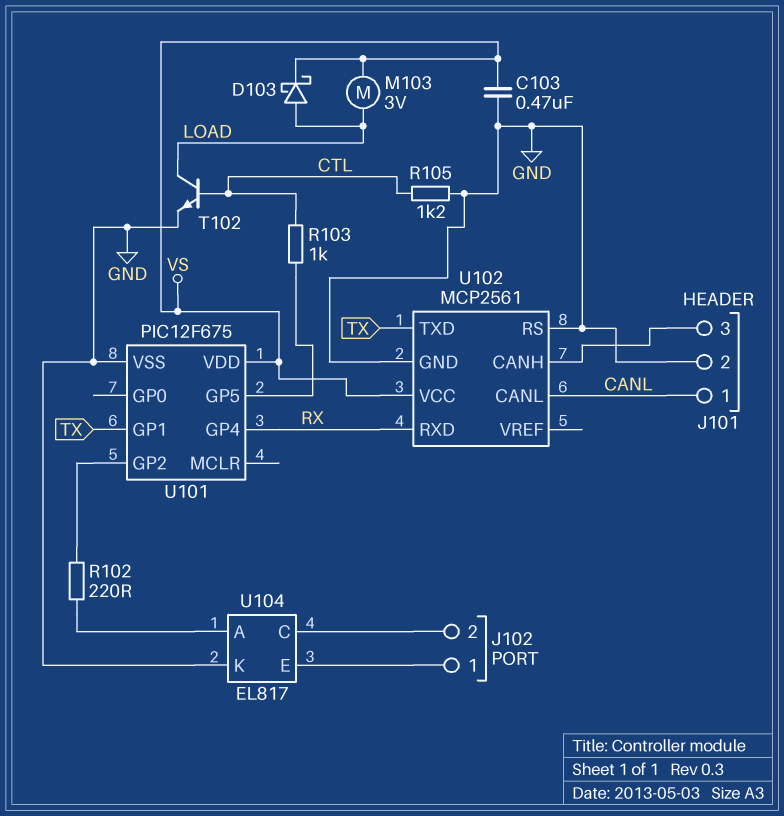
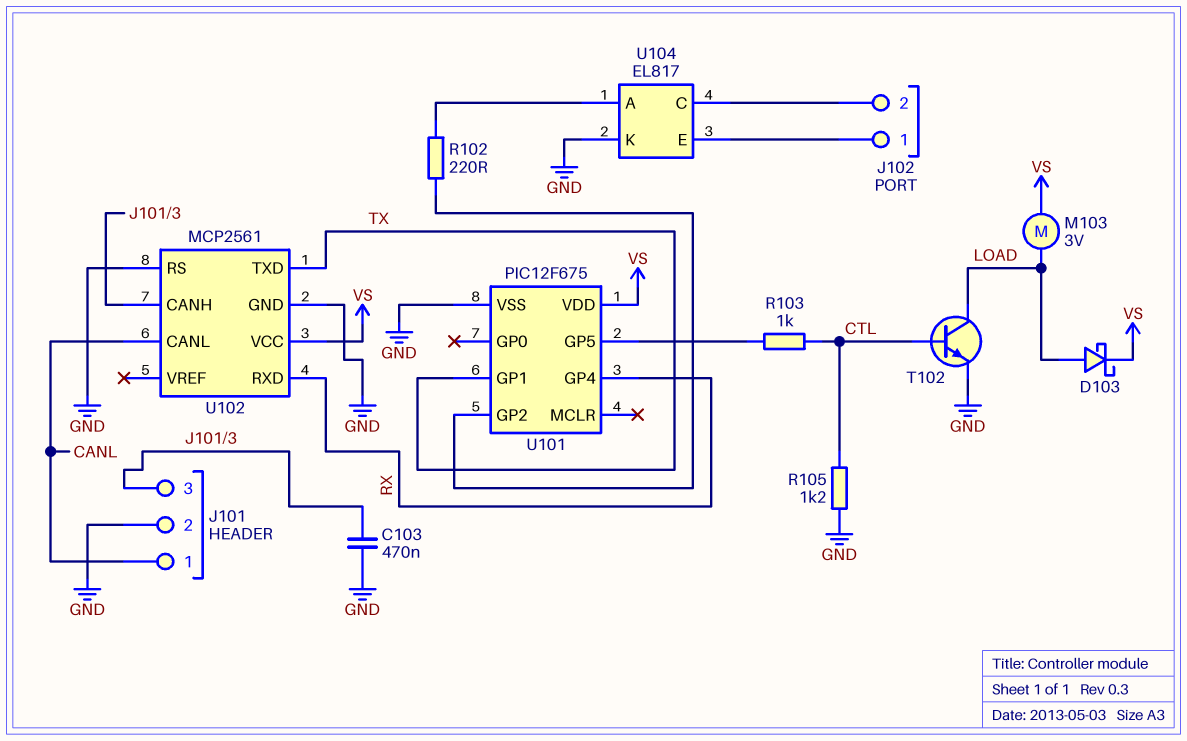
C103: 470nF (GND, VS) -> 470nF (GND, J101/3)

